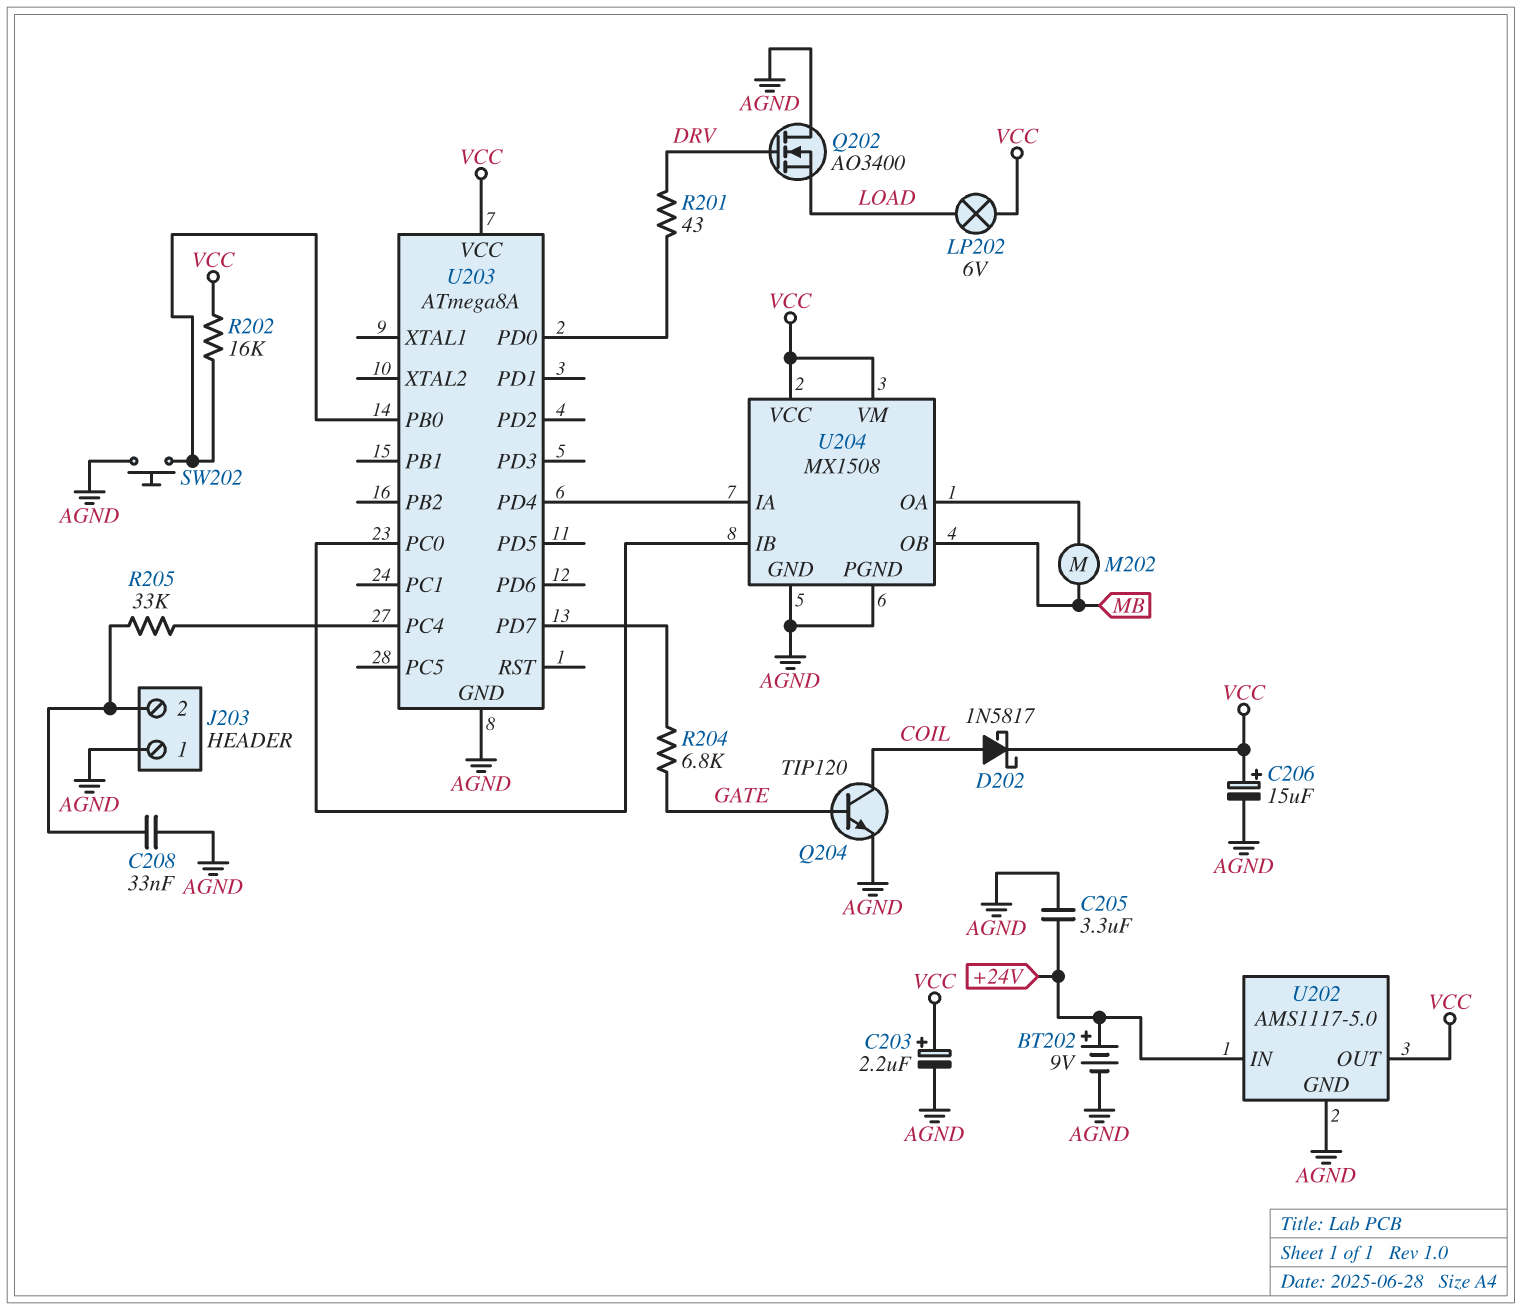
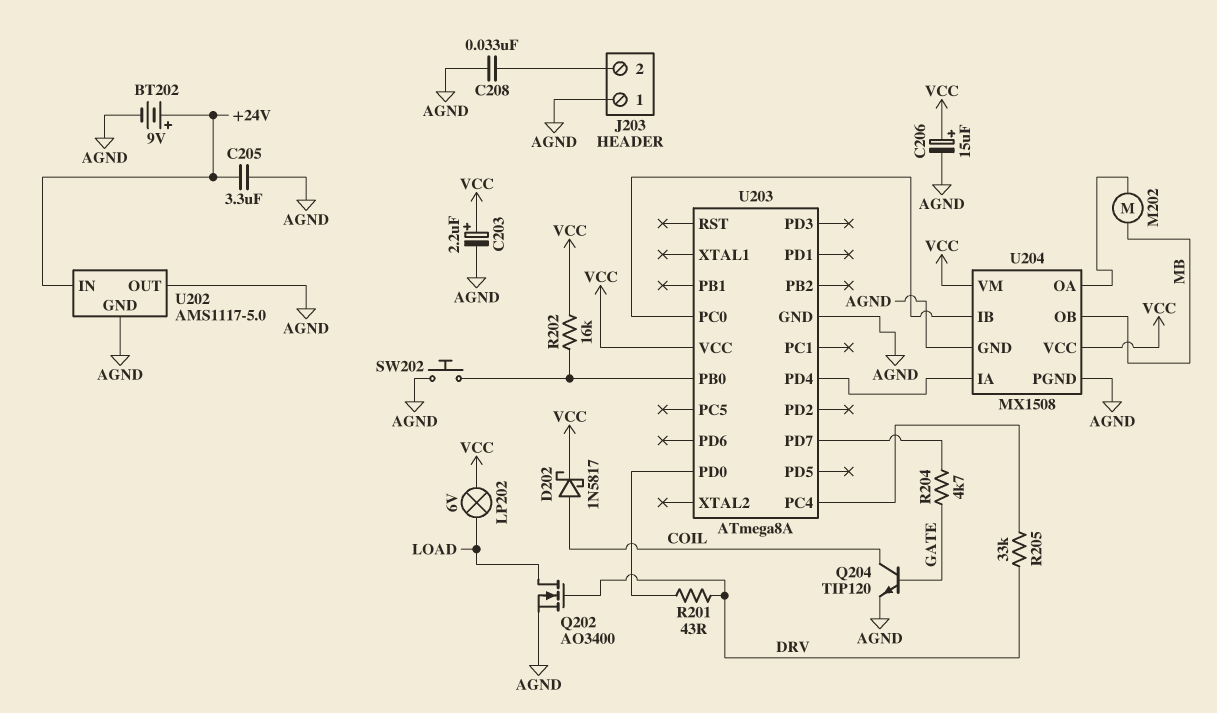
Q202: NMOS AO3400 (G DRV, D AGND, S LOAD) -> NMOS AO3400 (G DRV, D LOAD, S AGND)
R204: 6.8k (GATE, U203/PD7) -> 4.7k (GATE, U203/PD7)
R205: 33k (J203/2, U203/PC4) -> 33k (DRV, U203/PC4)
U202 pin OUT: VCC -> AGND

